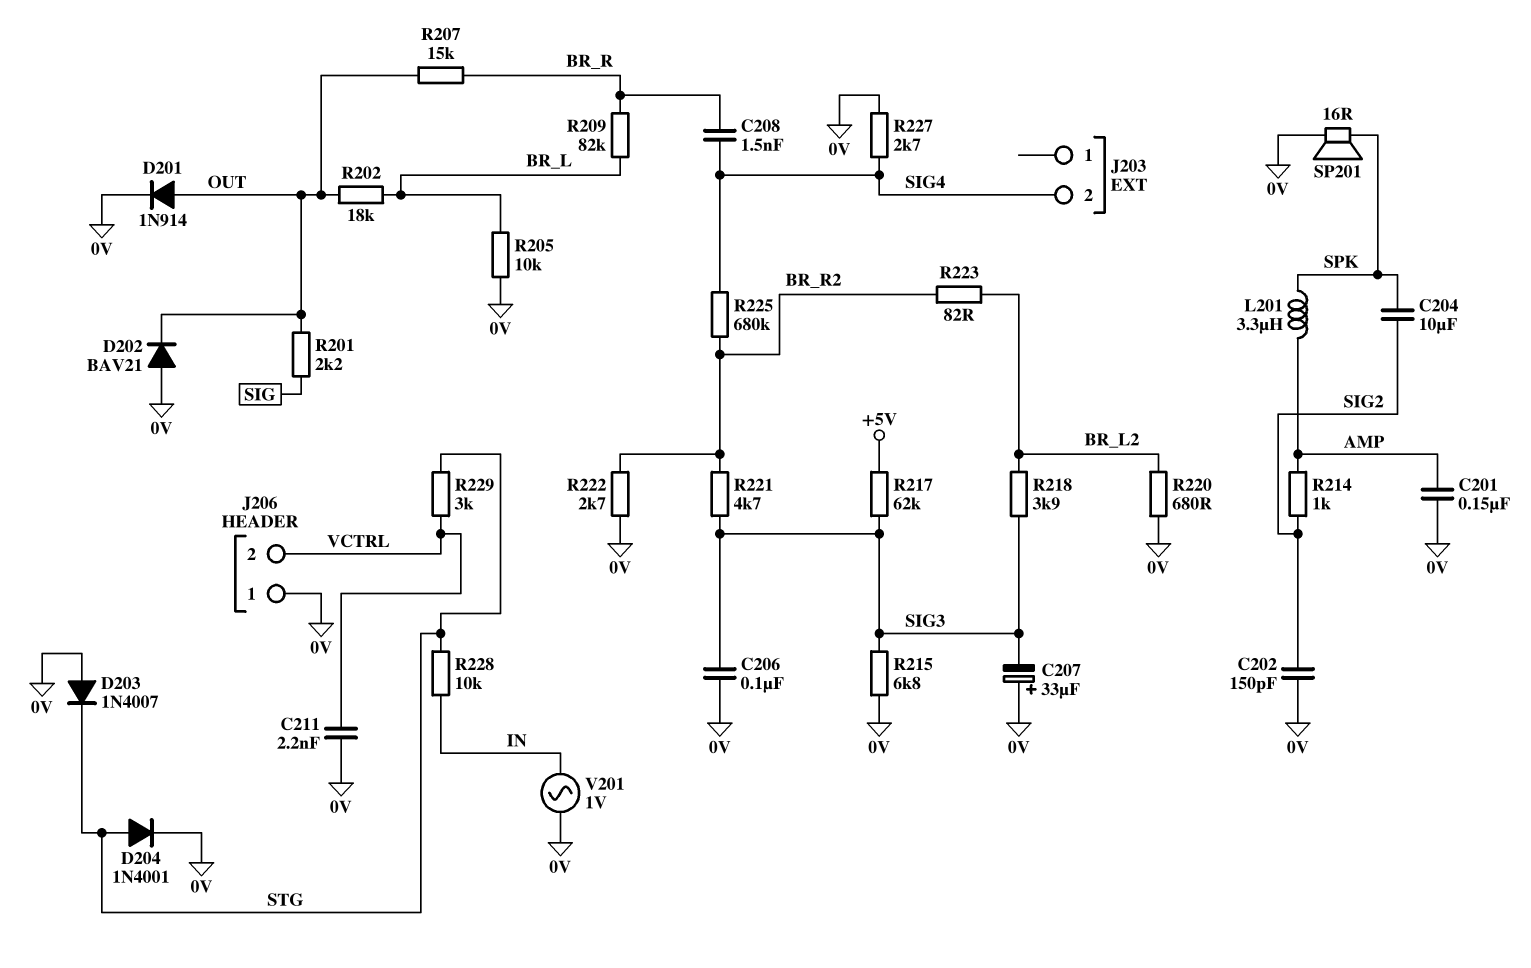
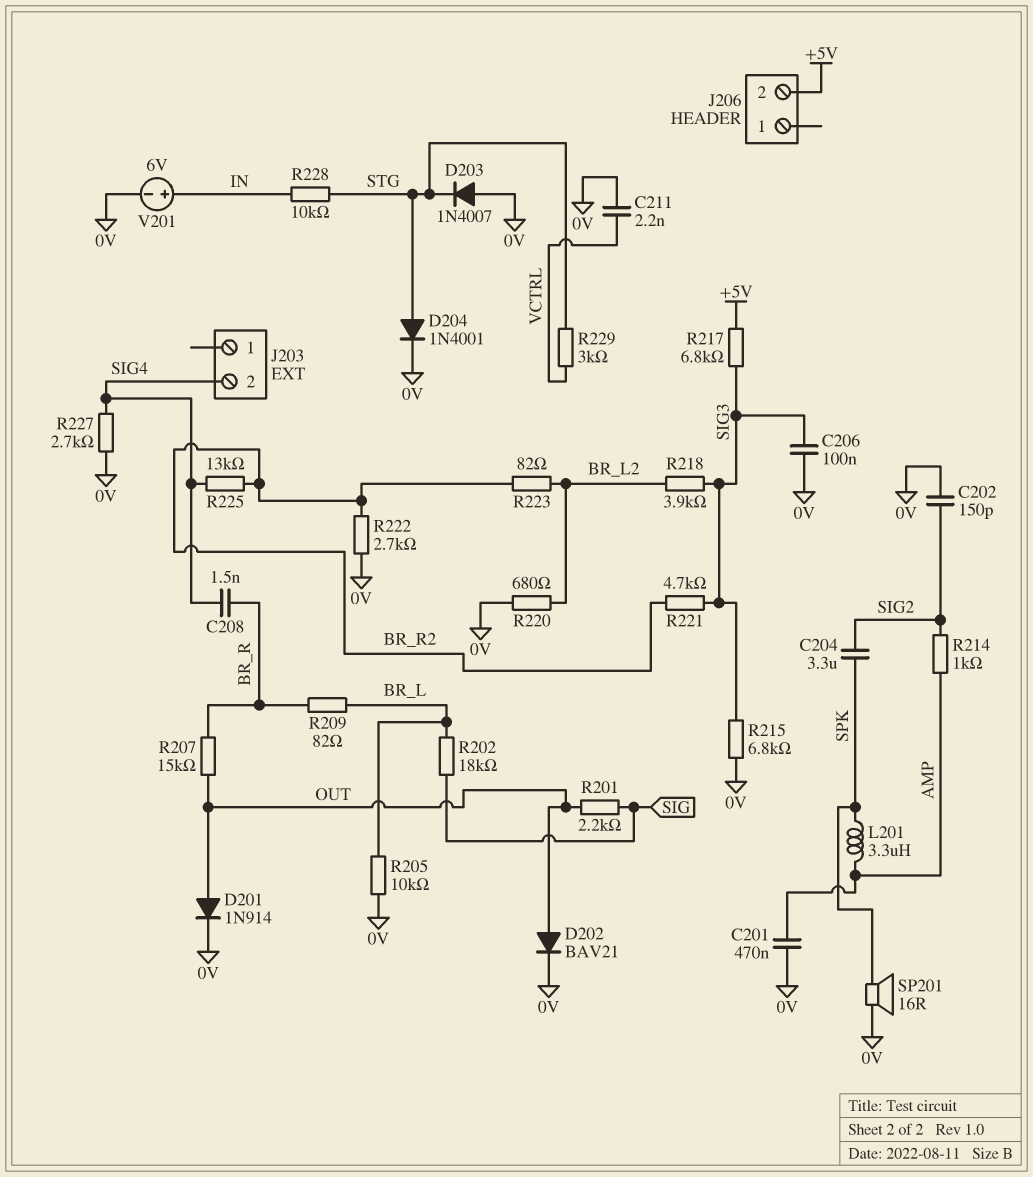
C201: 150nF (0V, AMP) -> 470nF (0V, AMP)
C204: 10uF (SIG2, SPK) -> 3.3uF (SIG2, SPK)
C207: 33uF (plus 0V, minus SIG3) -> none
D202: diode BAV21 (A 0V, K OUT) -> diode BAV21 (A OUT, K 0V)
J206 pin 1: 0V -> none
J206 pin 2: VCTRL -> +5V
R202: 18k (BR_L, OUT) -> 18k (BR_L, SIG)
R209: 82k (BR_L, BR_R) -> 82 (BR_L, BR_R)
R217: 62k (+5V, SIG3) -> 6.8k (+5V, SIG3)
R225: 680k (BR_R2, SIG4) -> 13k (BR_R2, SIG4)
V201: AC 1V (0V, IN) -> 6V (plus IN, minus 0V)

